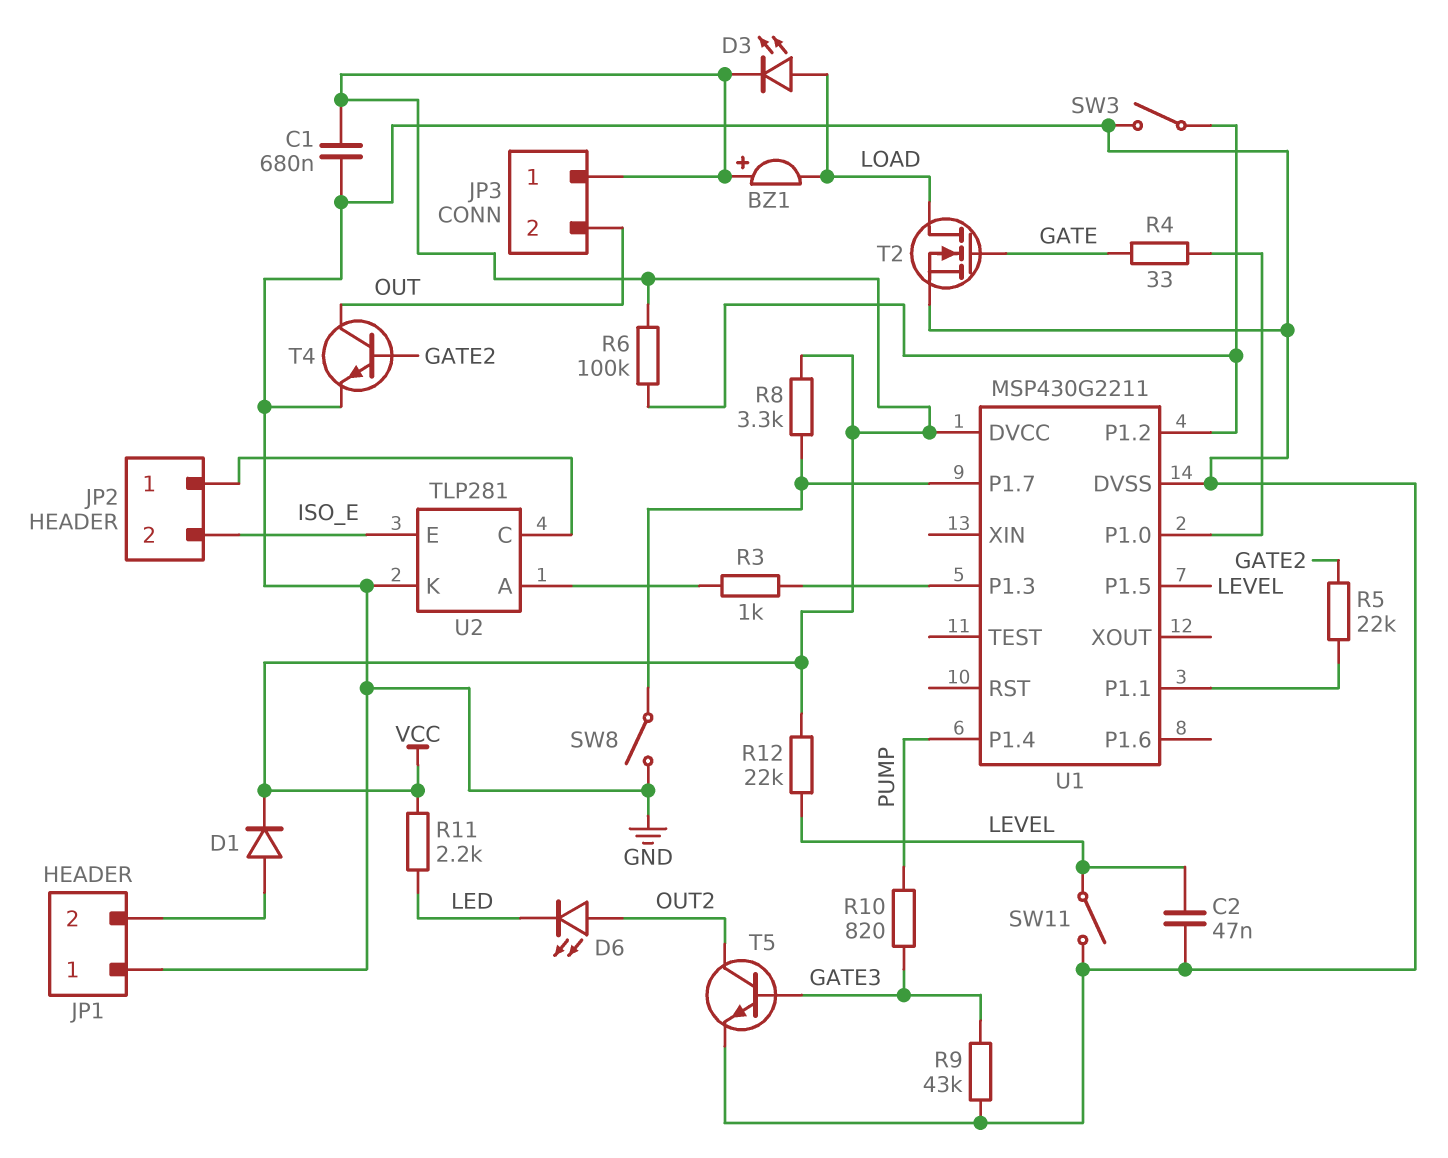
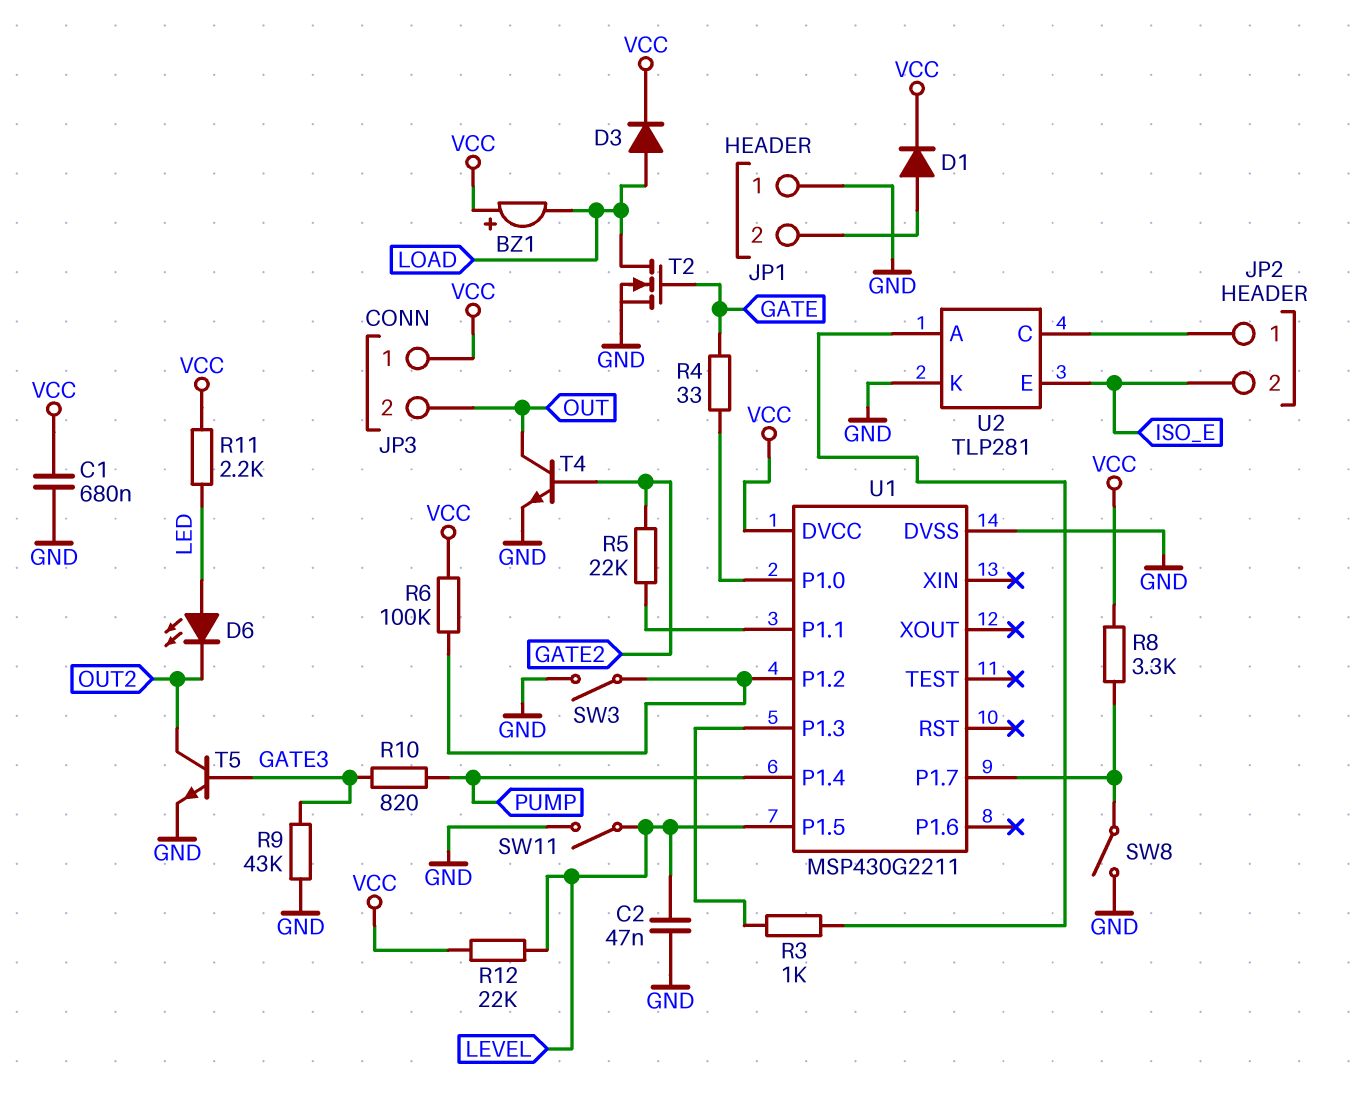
D3: LED (A LOAD, K VCC) -> diode (A LOAD, K VCC)
D6: LED (A OUT2, K LED) -> LED (A LED, K OUT2)

